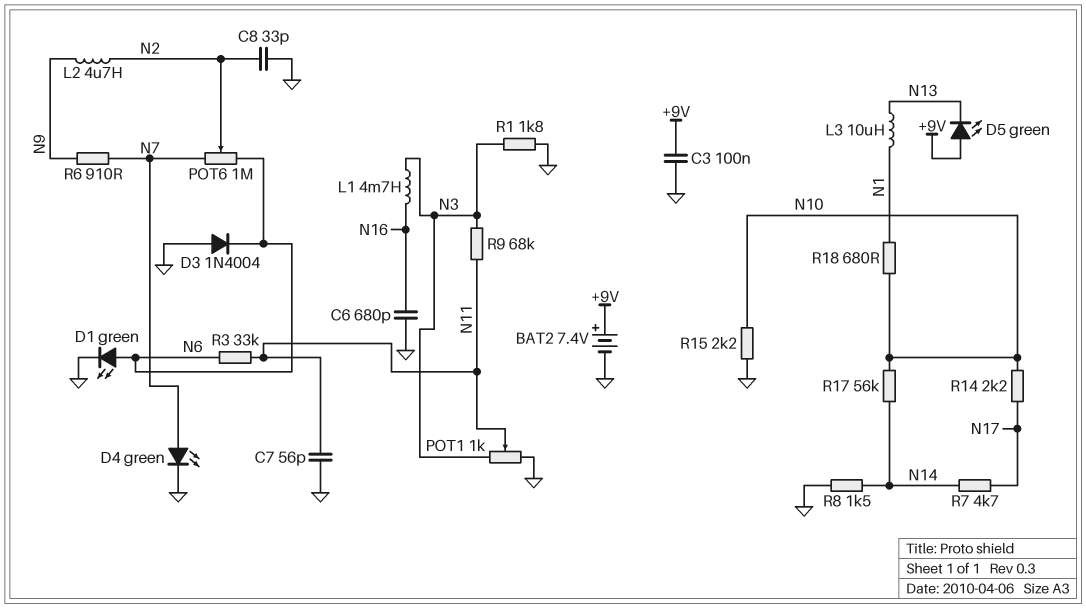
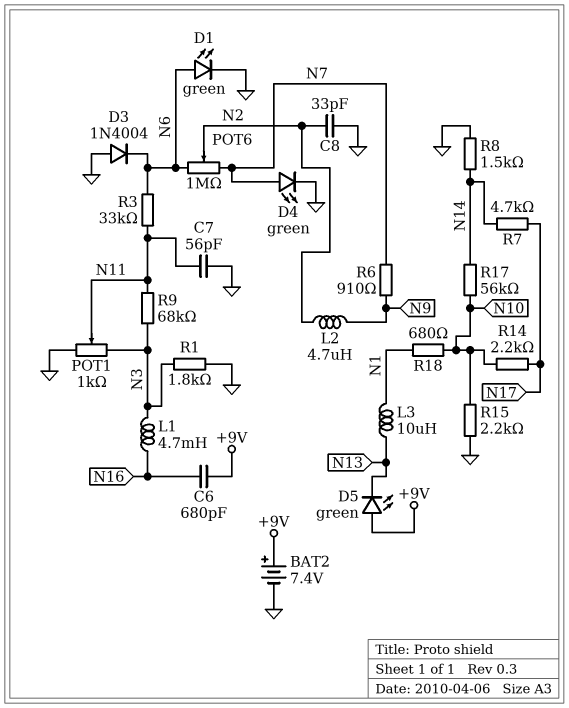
C3: 100nF (+9V, GND) -> none
C6: 680pF (GND, N16) -> 680pF (+9V, N16)

